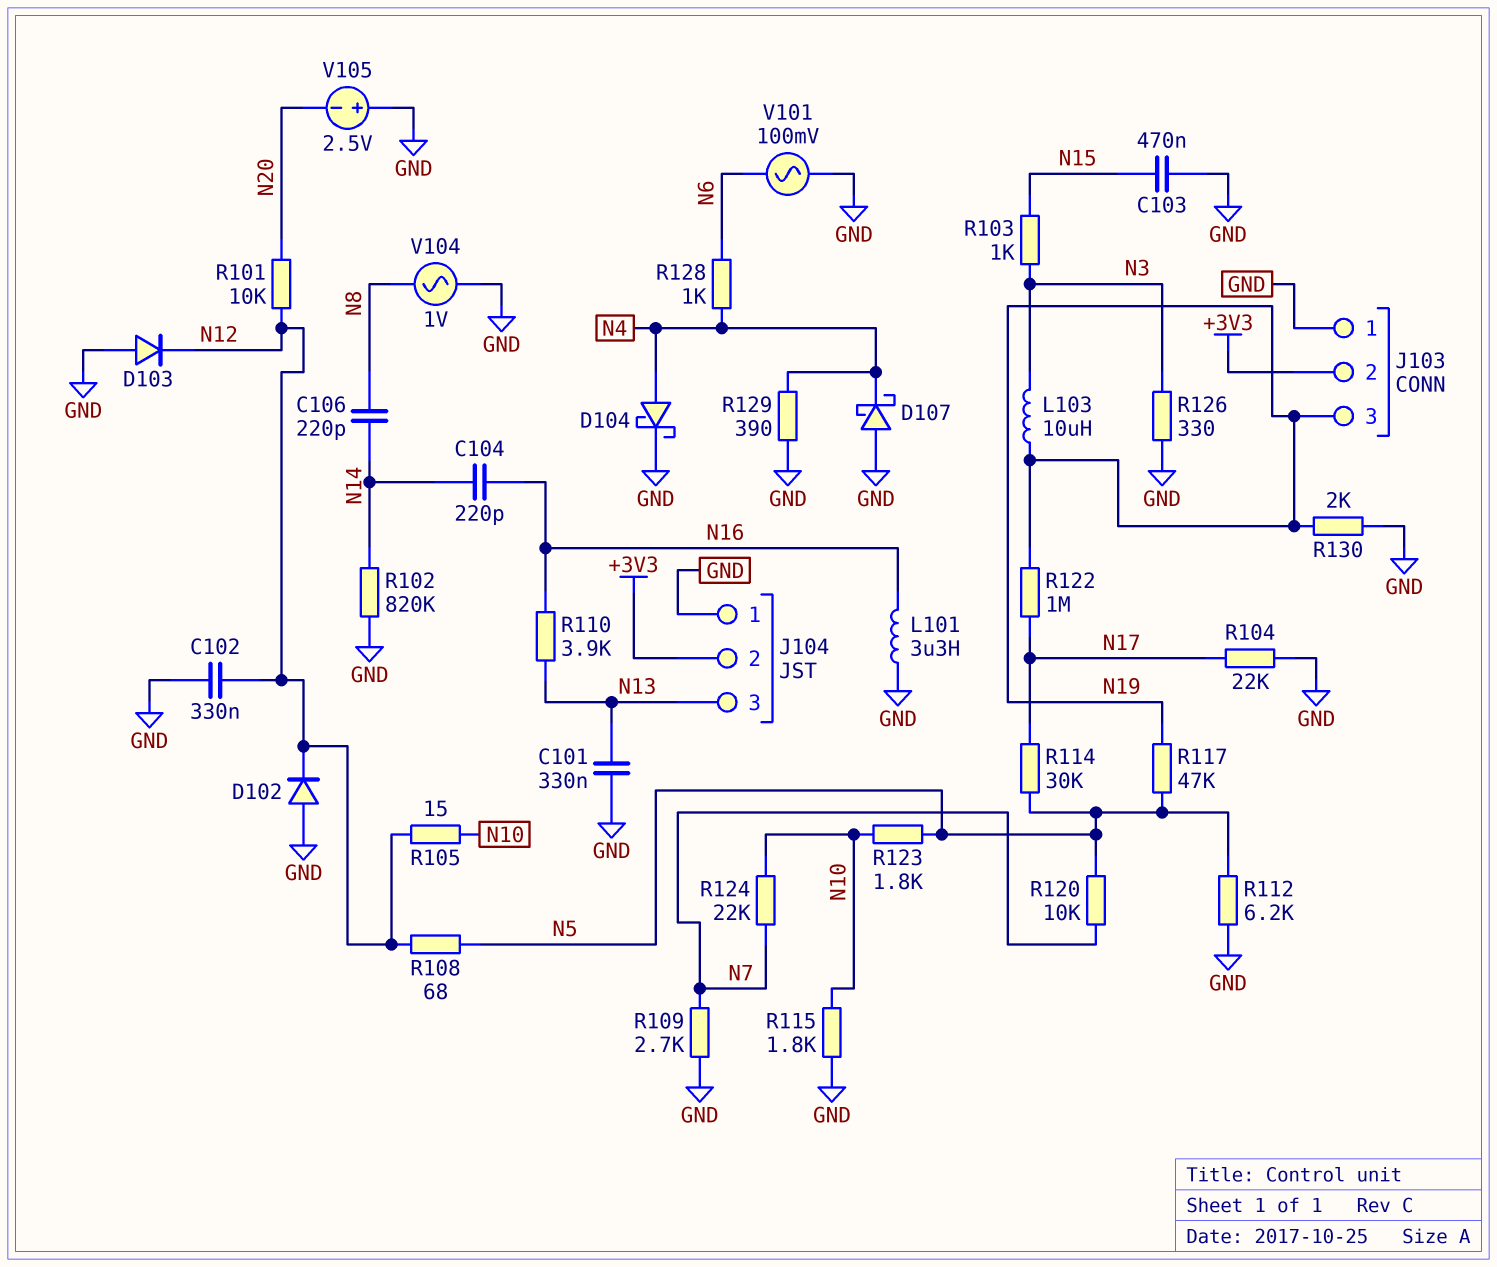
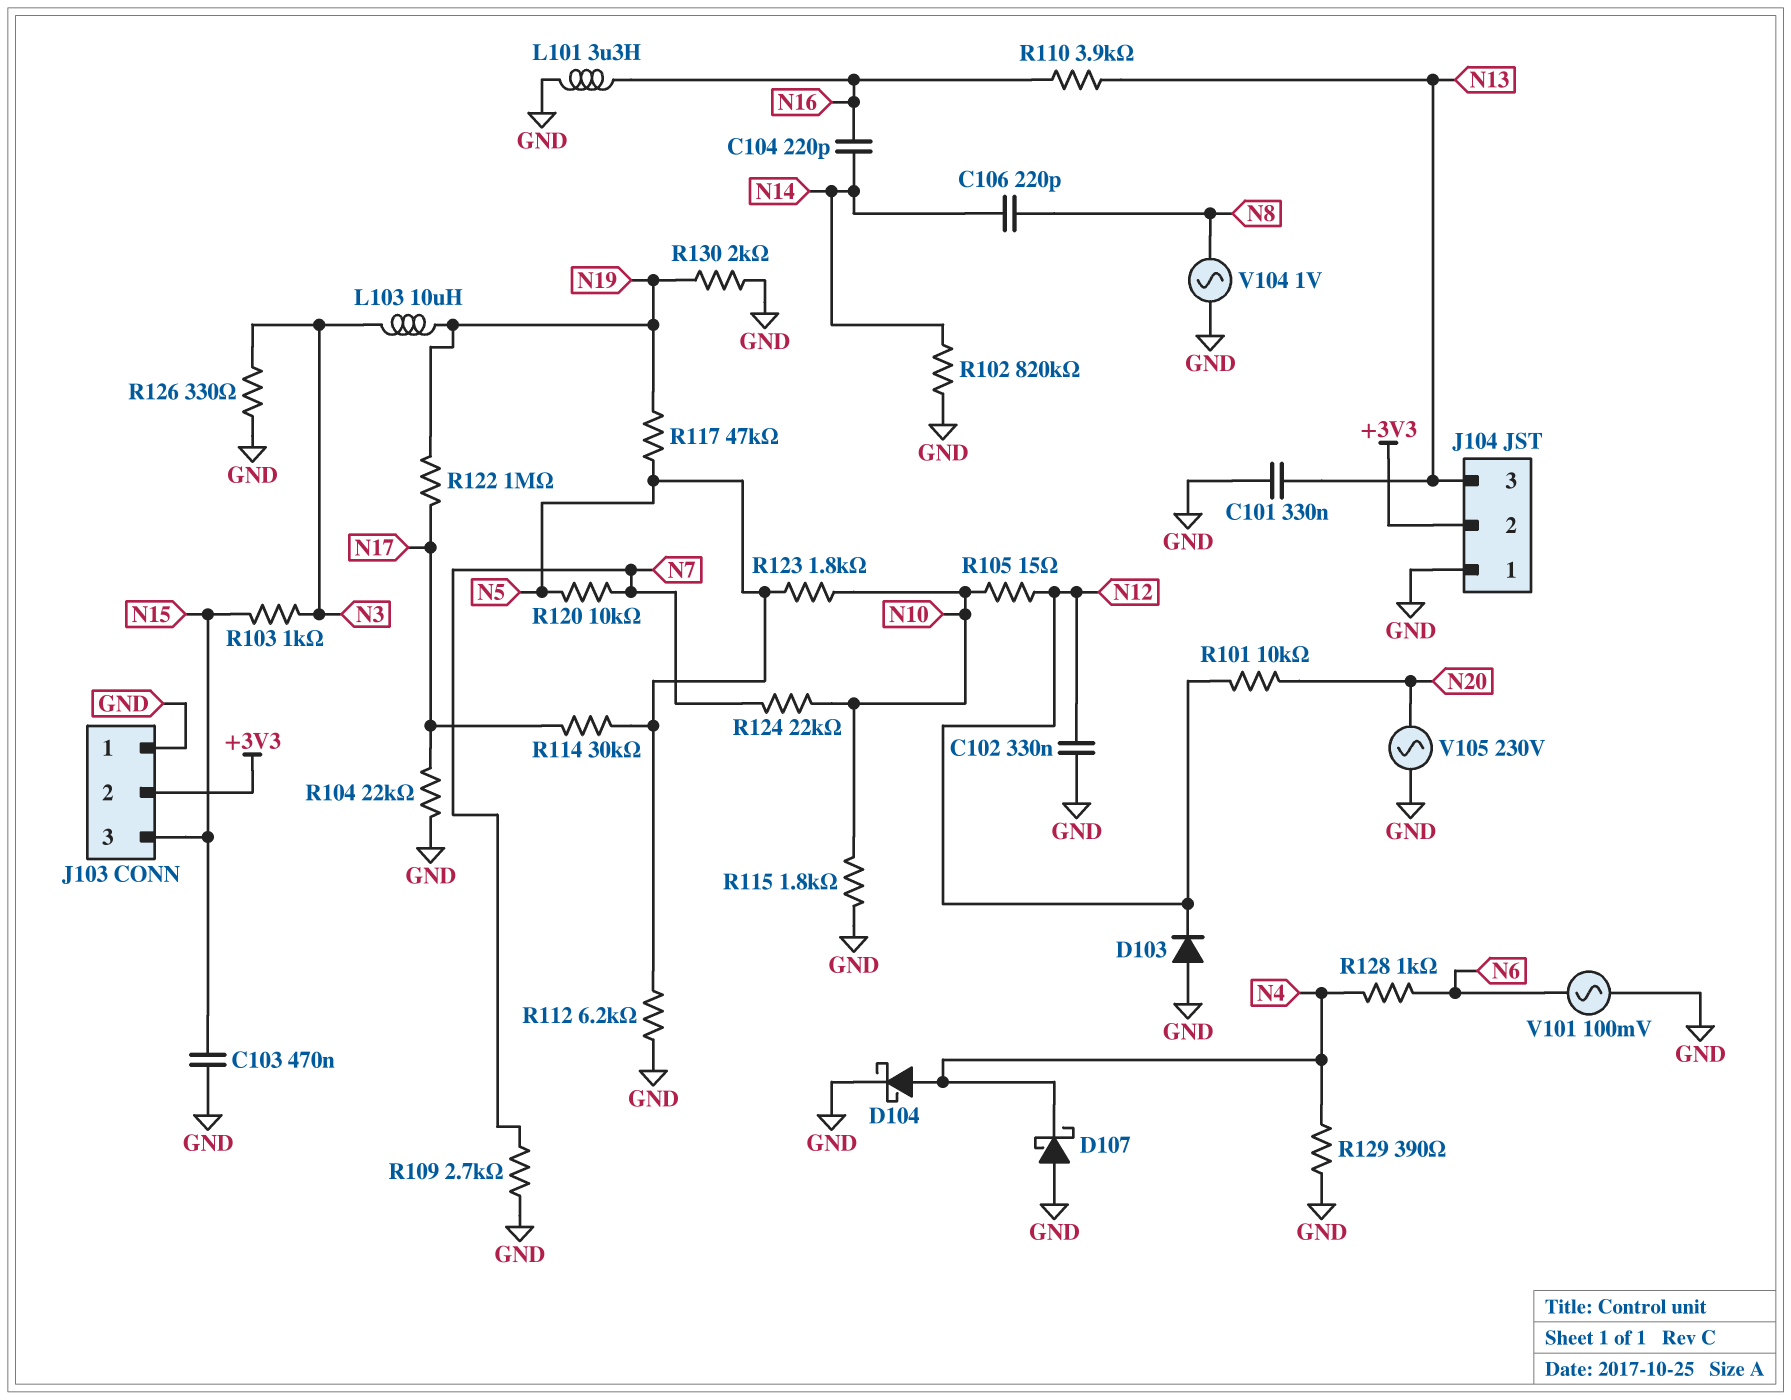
D102: diode (A GND, K N12) -> none
J103 pin 3: N19 -> N15
R108: 68 (N5, N12) -> none
V105: 2.5V (plus GND, minus N20) -> AC 230V (GND, N20)

